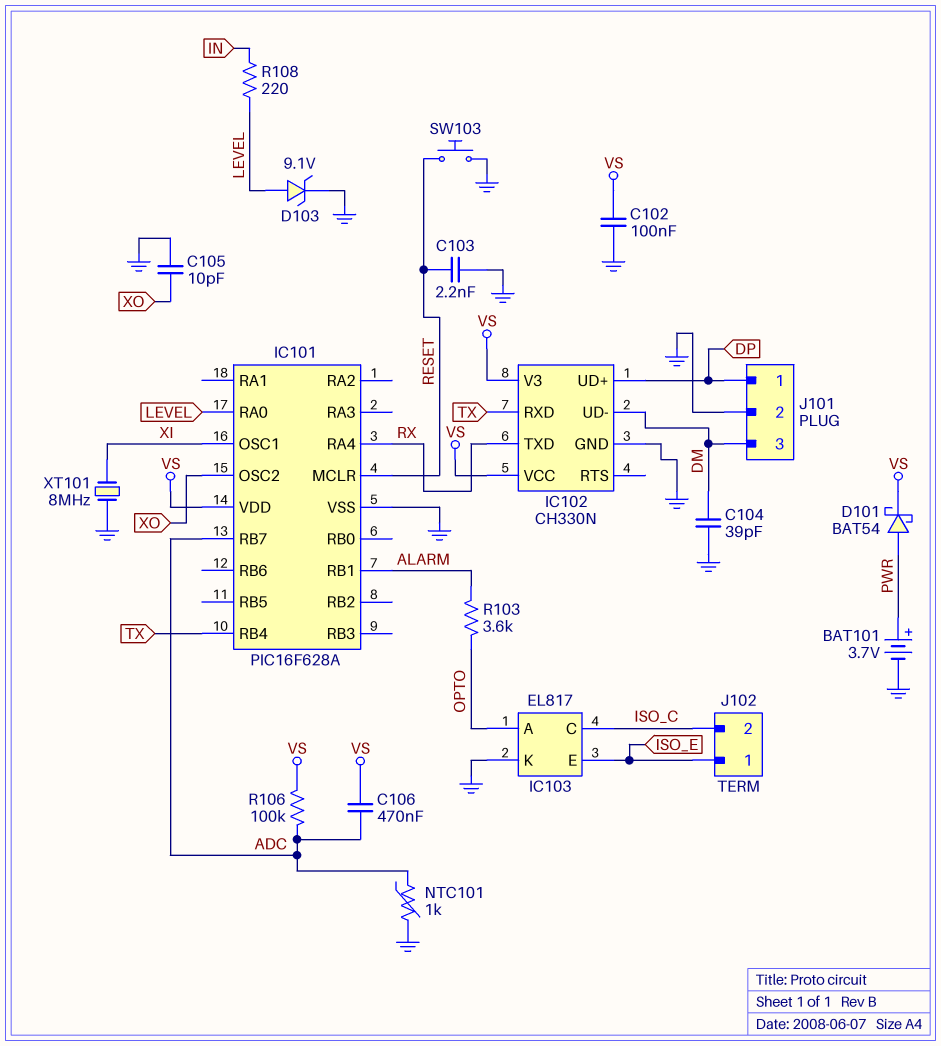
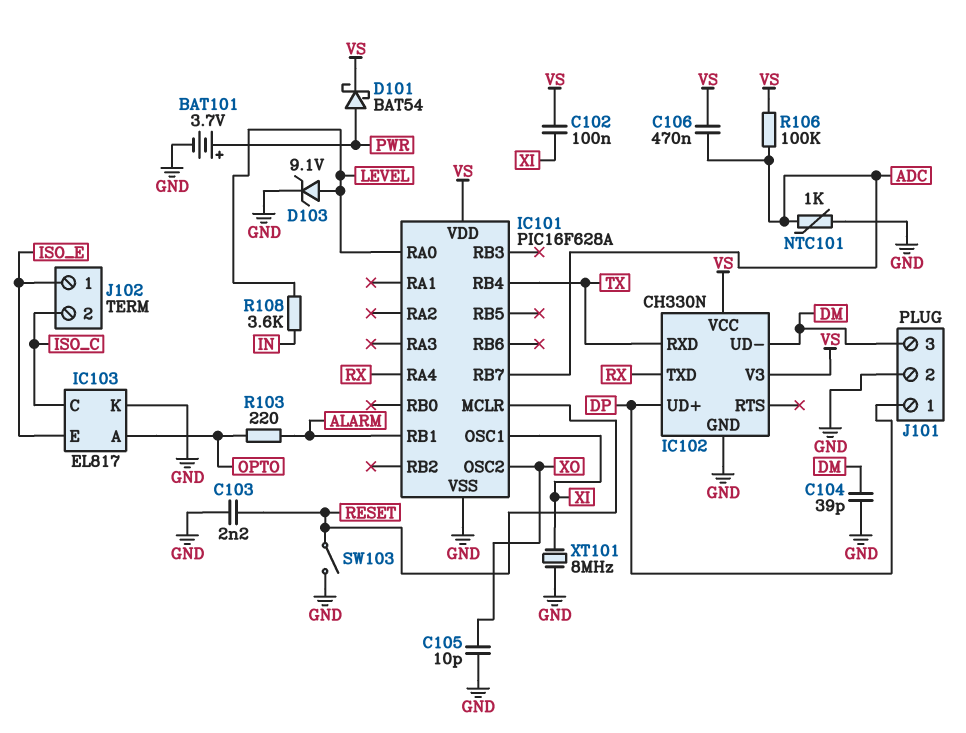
C102: 100nF (GND, VS) -> 100nF (VS, XI)
R103: 3.6k (ALARM, OPTO) -> 220 (ALARM, OPTO)
R108: 220 (IN, LEVEL) -> 3.6k (IN, LEVEL)
SW103: button (GND, RESET) -> switch (GND, RESET)

